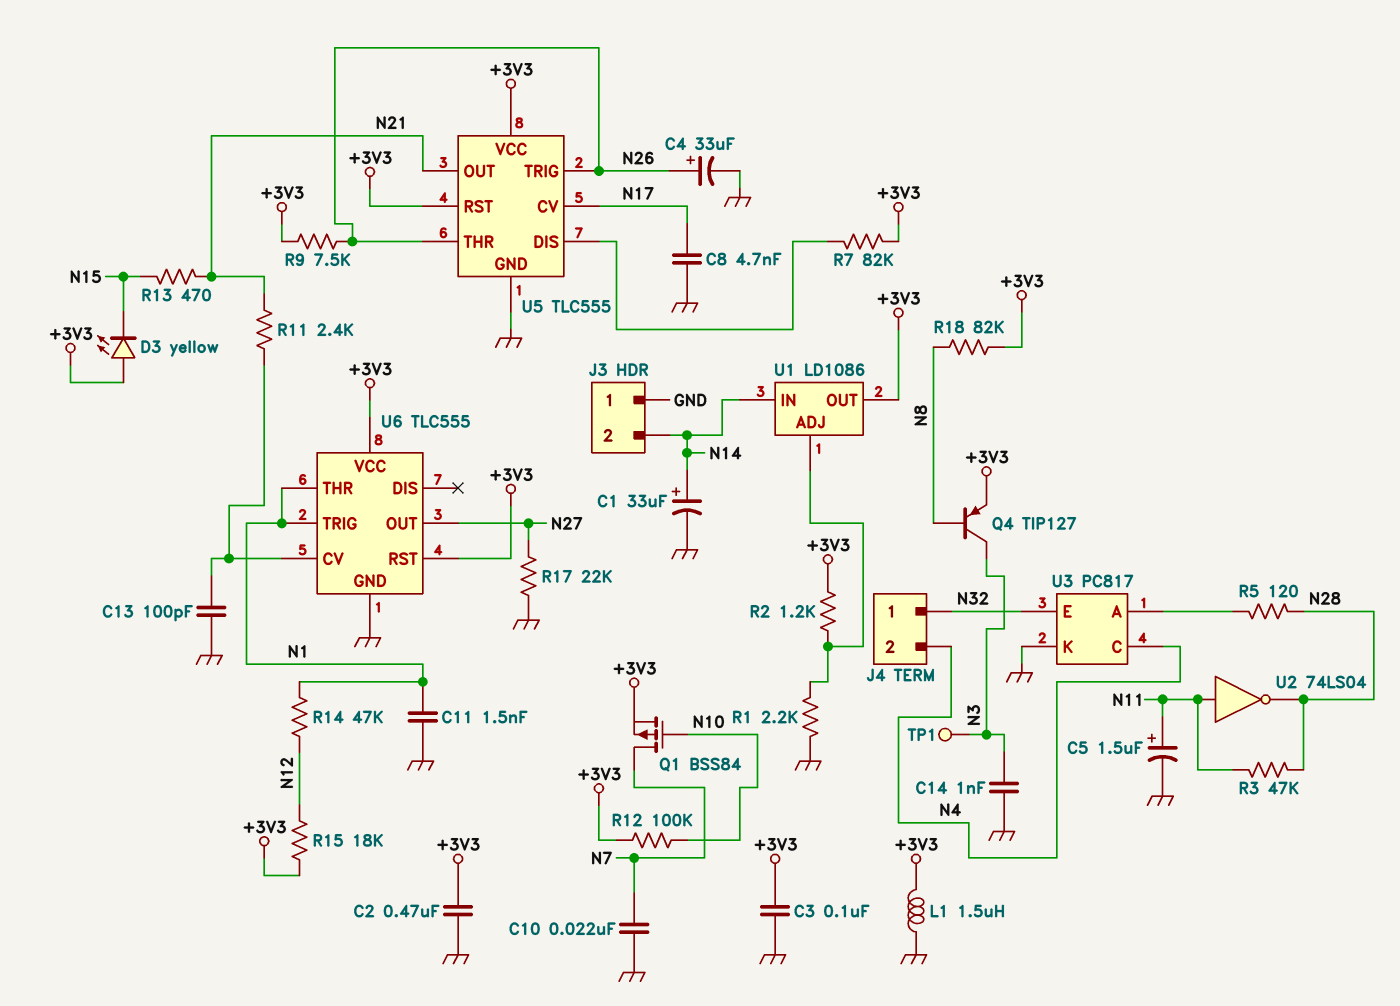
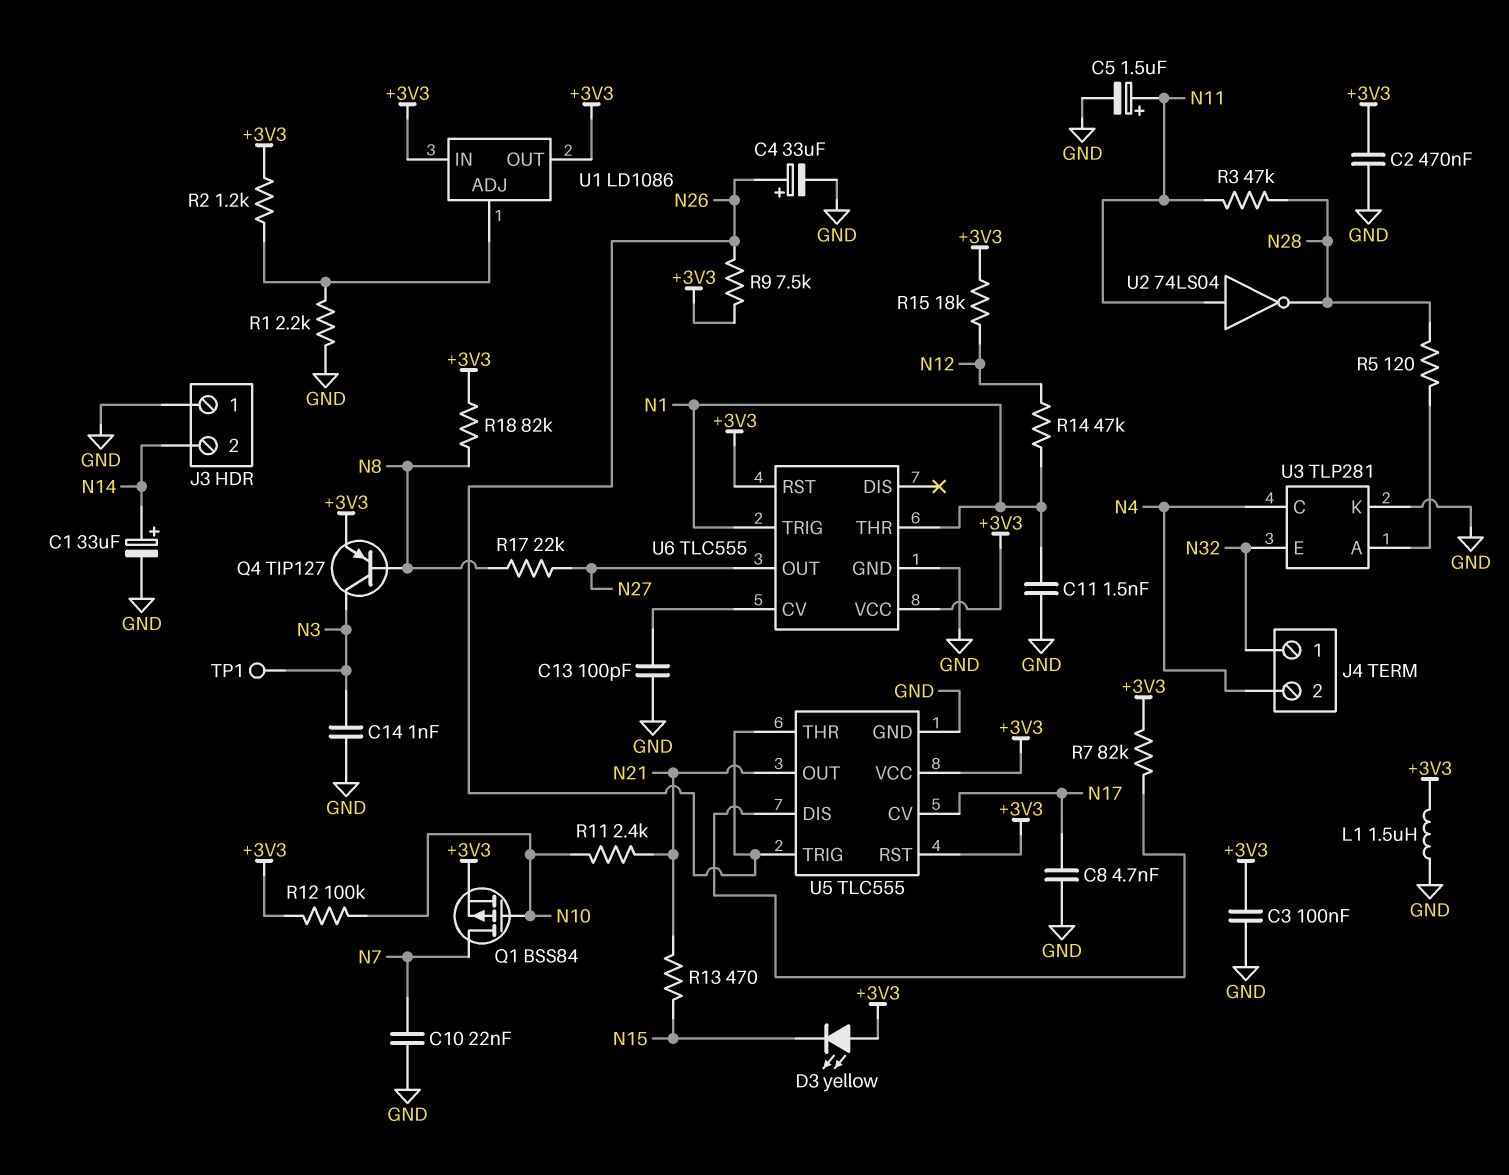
R11: 2.4k (N21, U6/CV) -> 2.4k (N10, N21)
R17: 22k (GND, N27) -> 22k (N8, N27)
U1 pin IN: N14 -> +3V3
U3: PC817 -> TLP281

